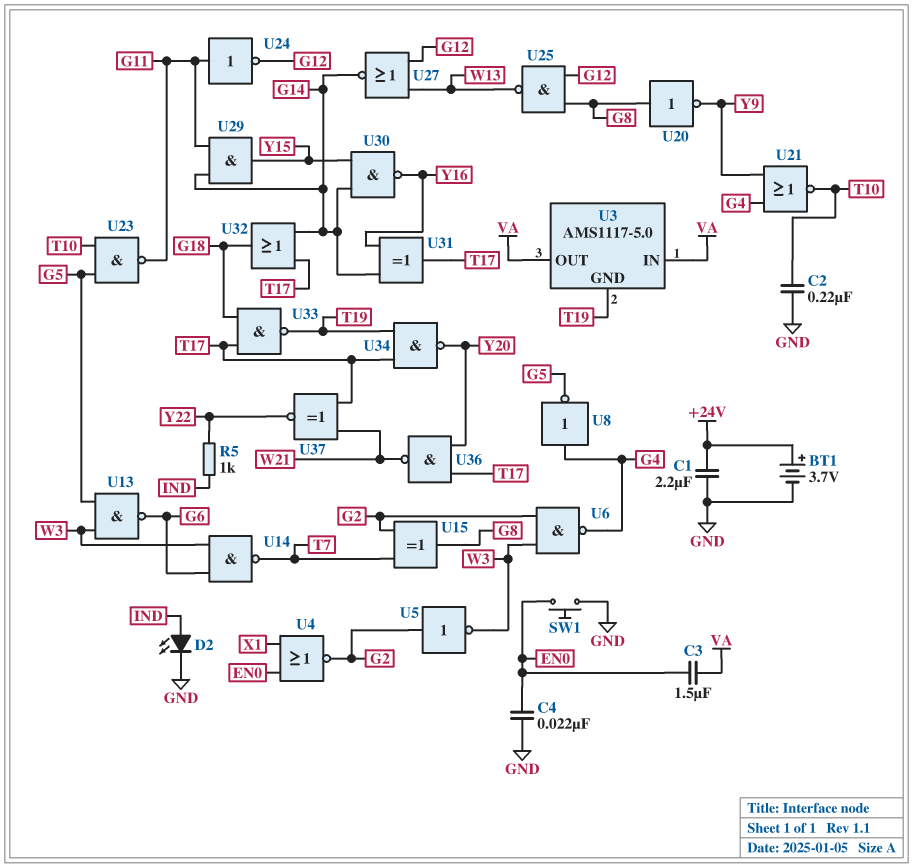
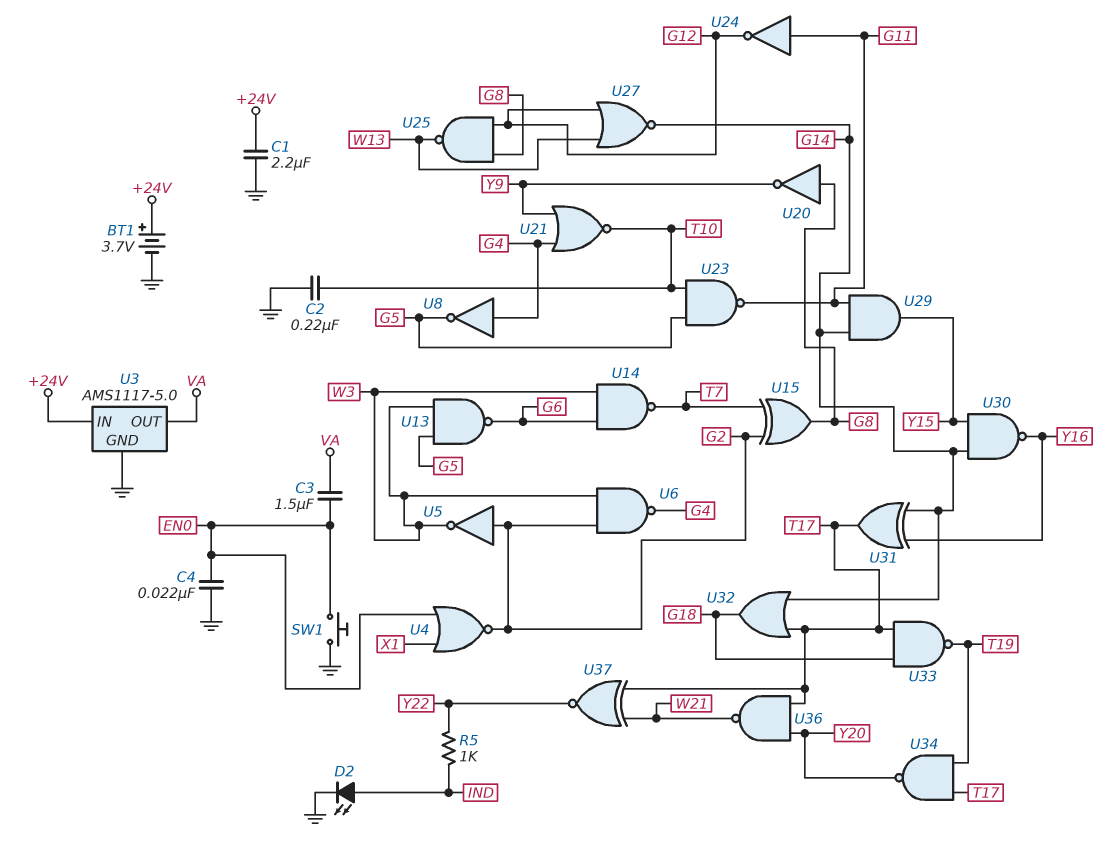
U3 pin GND: T19 -> GND
U3 pin IN: VA -> +24V

